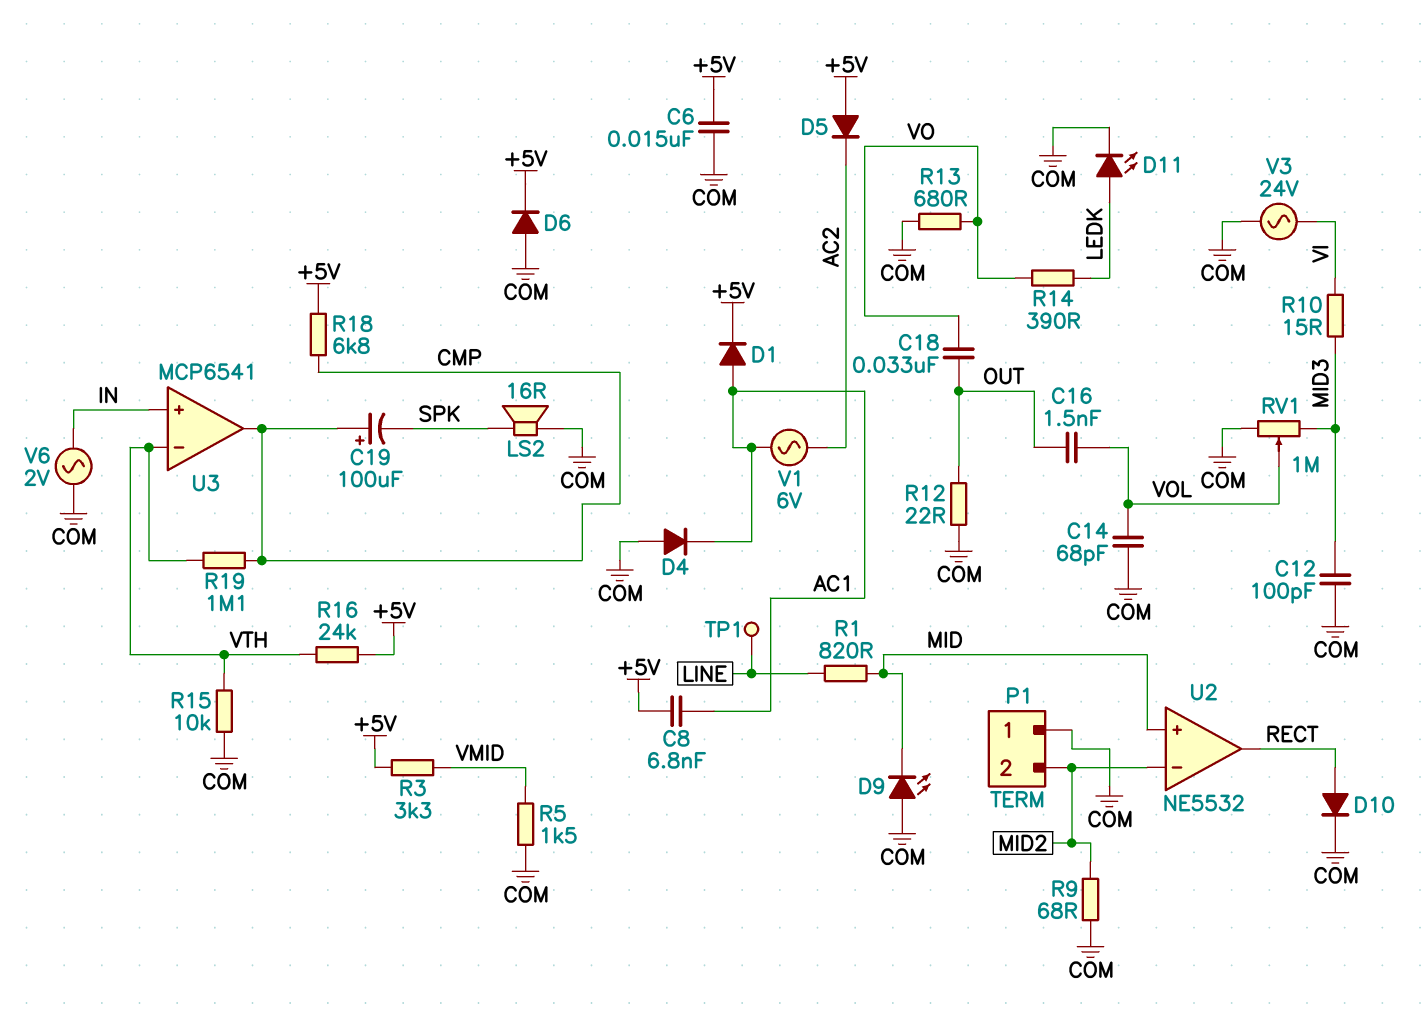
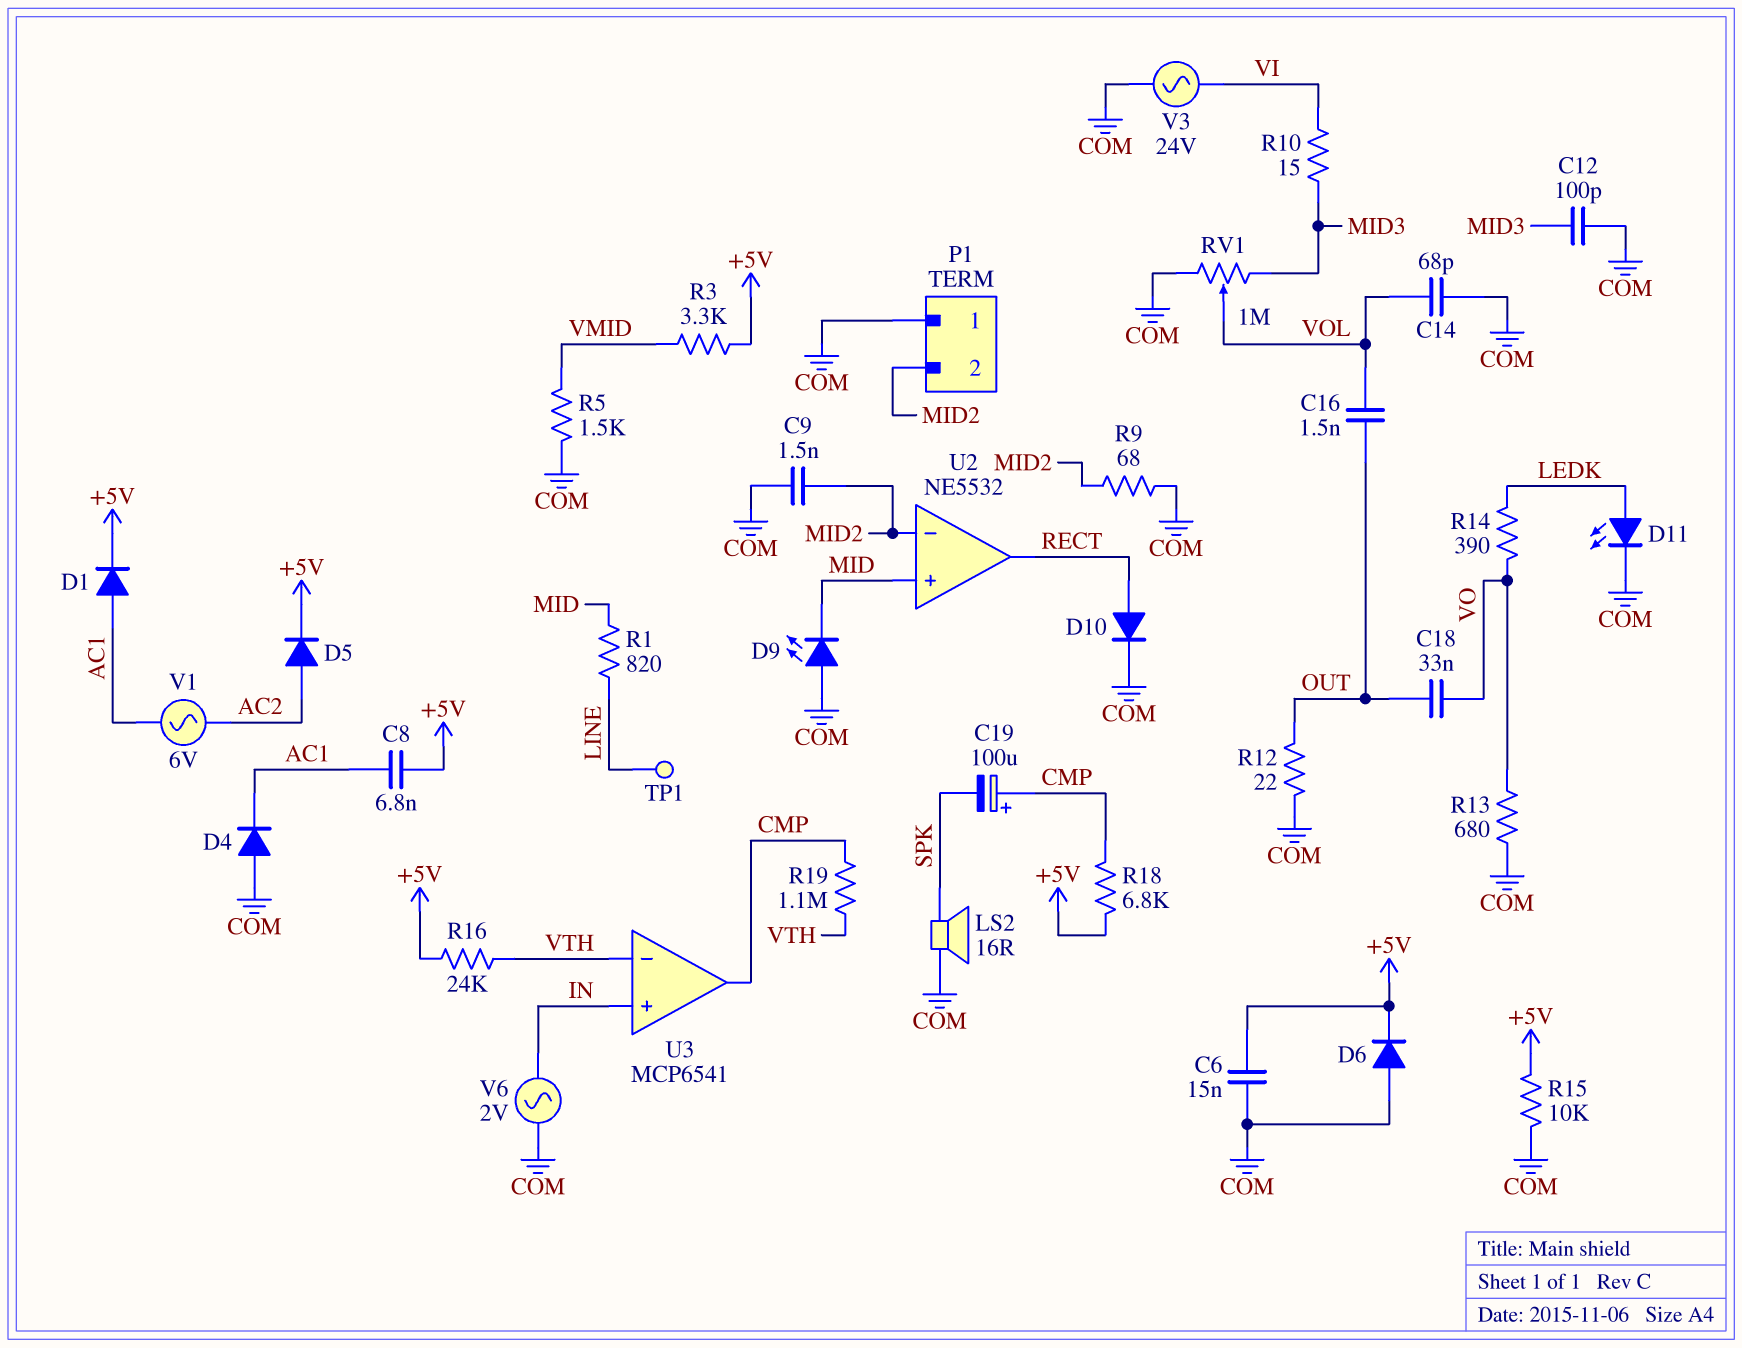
C9: none -> 1.5nF (COM, MID2)
D5: diode (A +5V, K AC2) -> diode (A AC2, K +5V)
R15: 10k (COM, VTH) -> 10k (+5V, COM)

